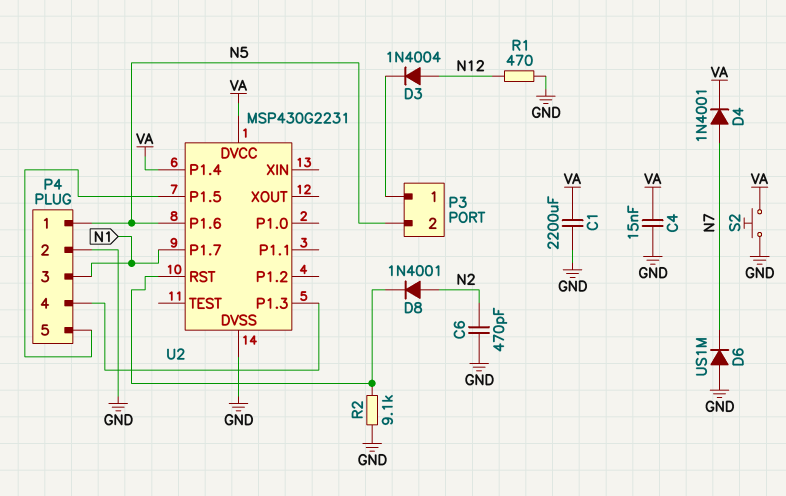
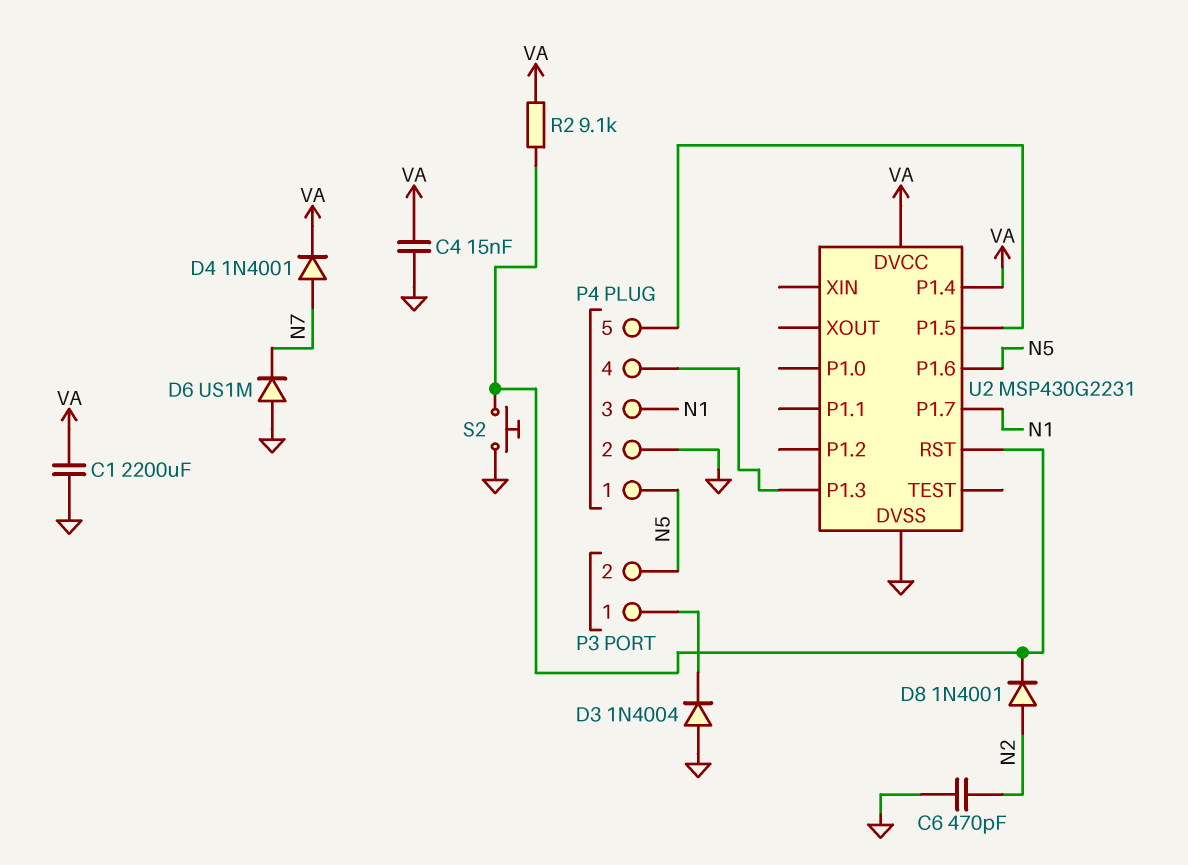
D3: diode 1N4004 (A N12, K P3/1) -> diode 1N4004 (A GND, K P3/1)
R1: 470 (GND, N12) -> none
R2: 9.1k (GND, U2/RST) -> 9.1k (U2/RST, VA)
S2: button (GND, VA) -> button (GND, U2/RST)

